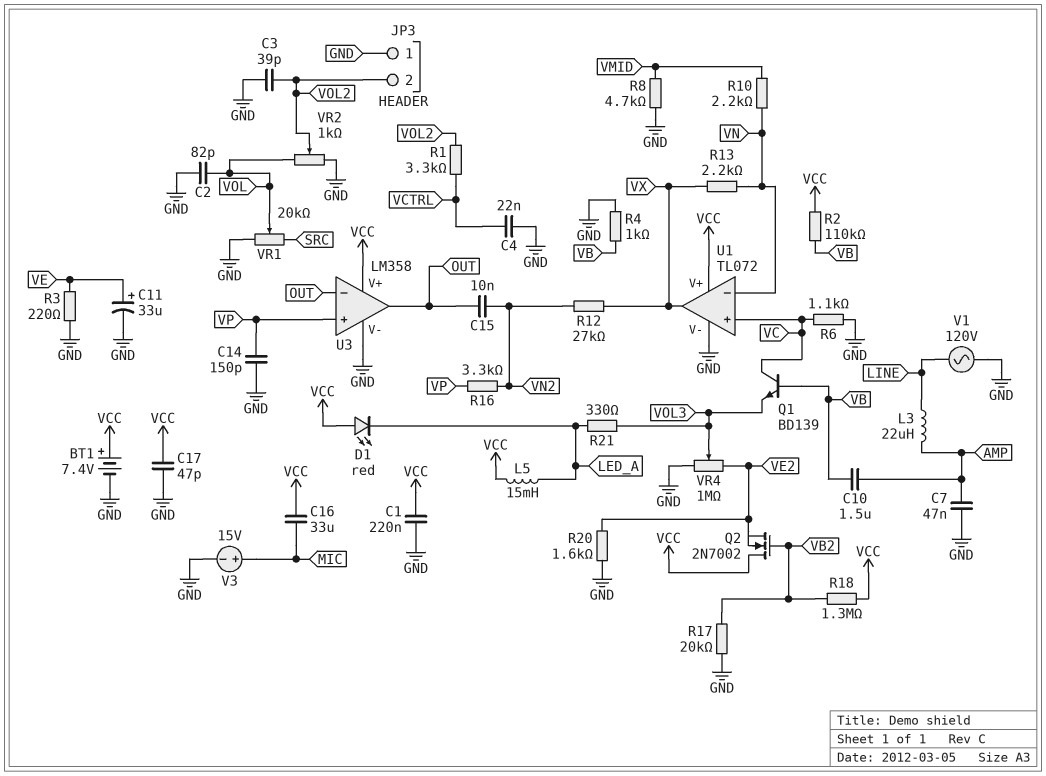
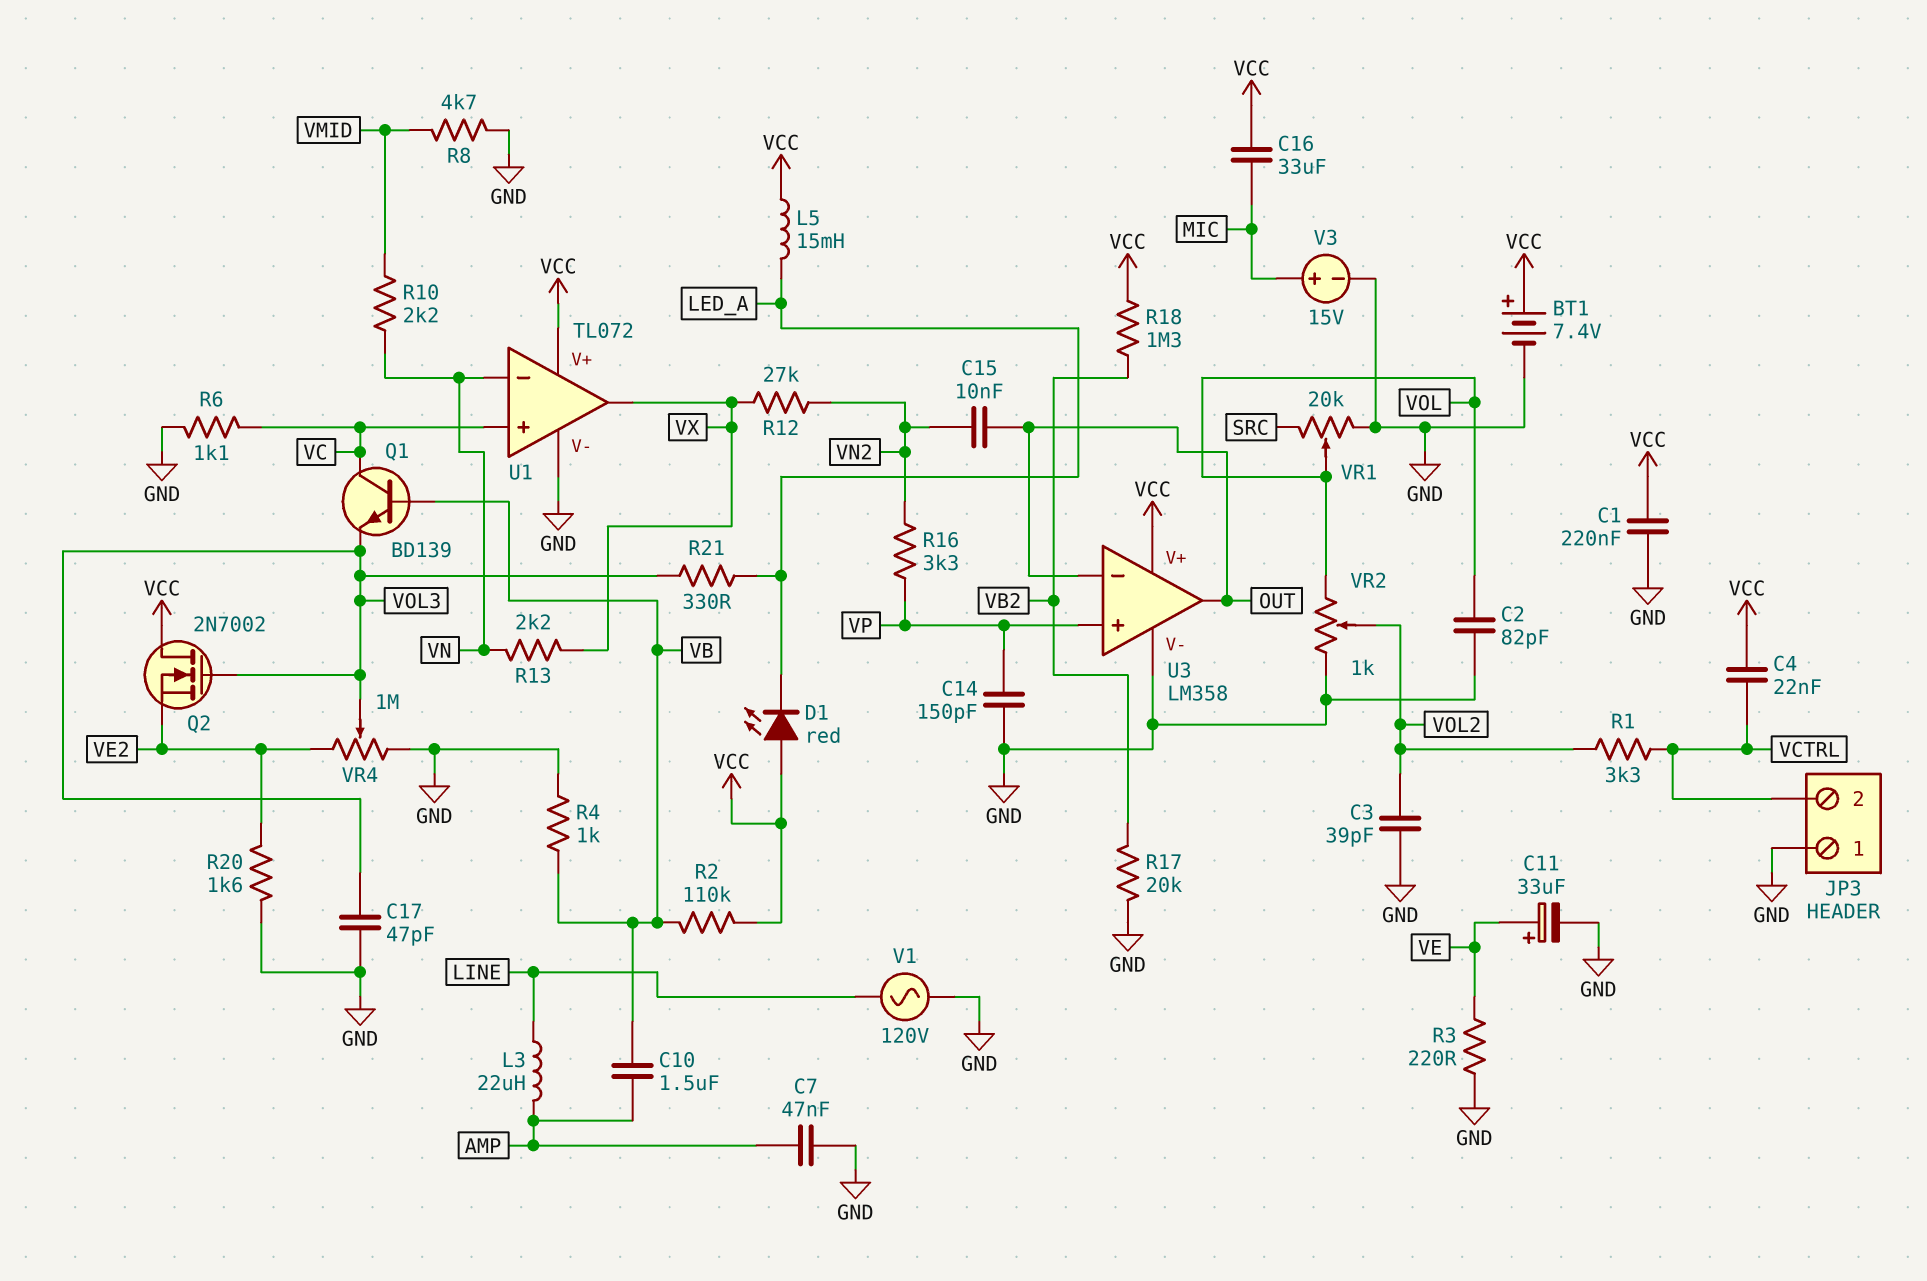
C4: 22nF (GND, VCTRL) -> 22nF (VCC, VCTRL)
C17: 47pF (GND, VCC) -> 47pF (GND, VOL3)
JP3 pin 2: VOL2 -> VCTRL
Q2: NMOS 2N7002 (G VB2, D VCC, S VE2) -> NMOS 2N7002 (G VOL3, D VCC, S VE2)

